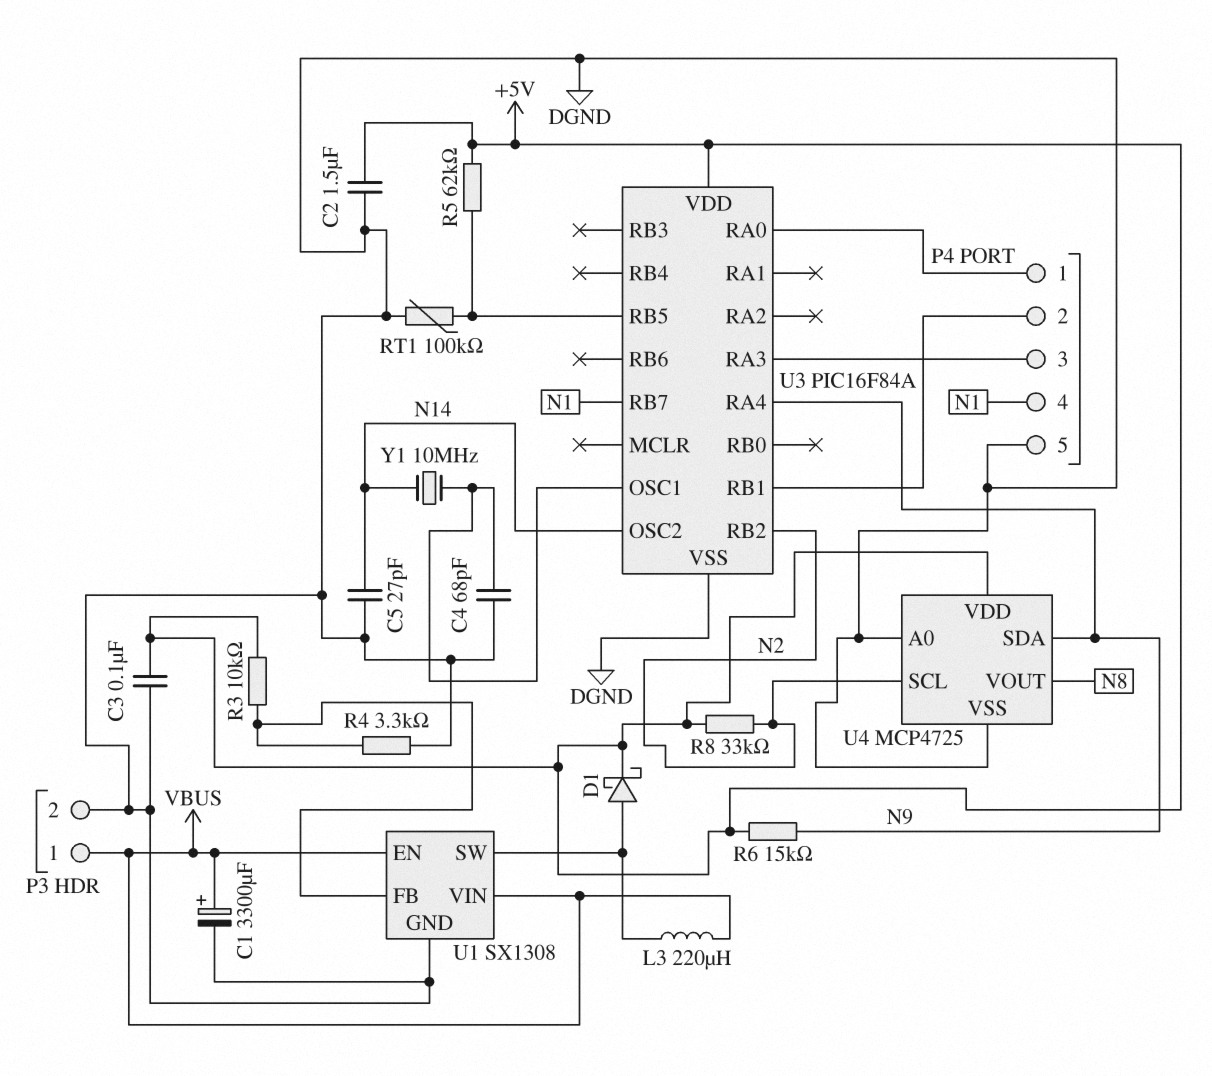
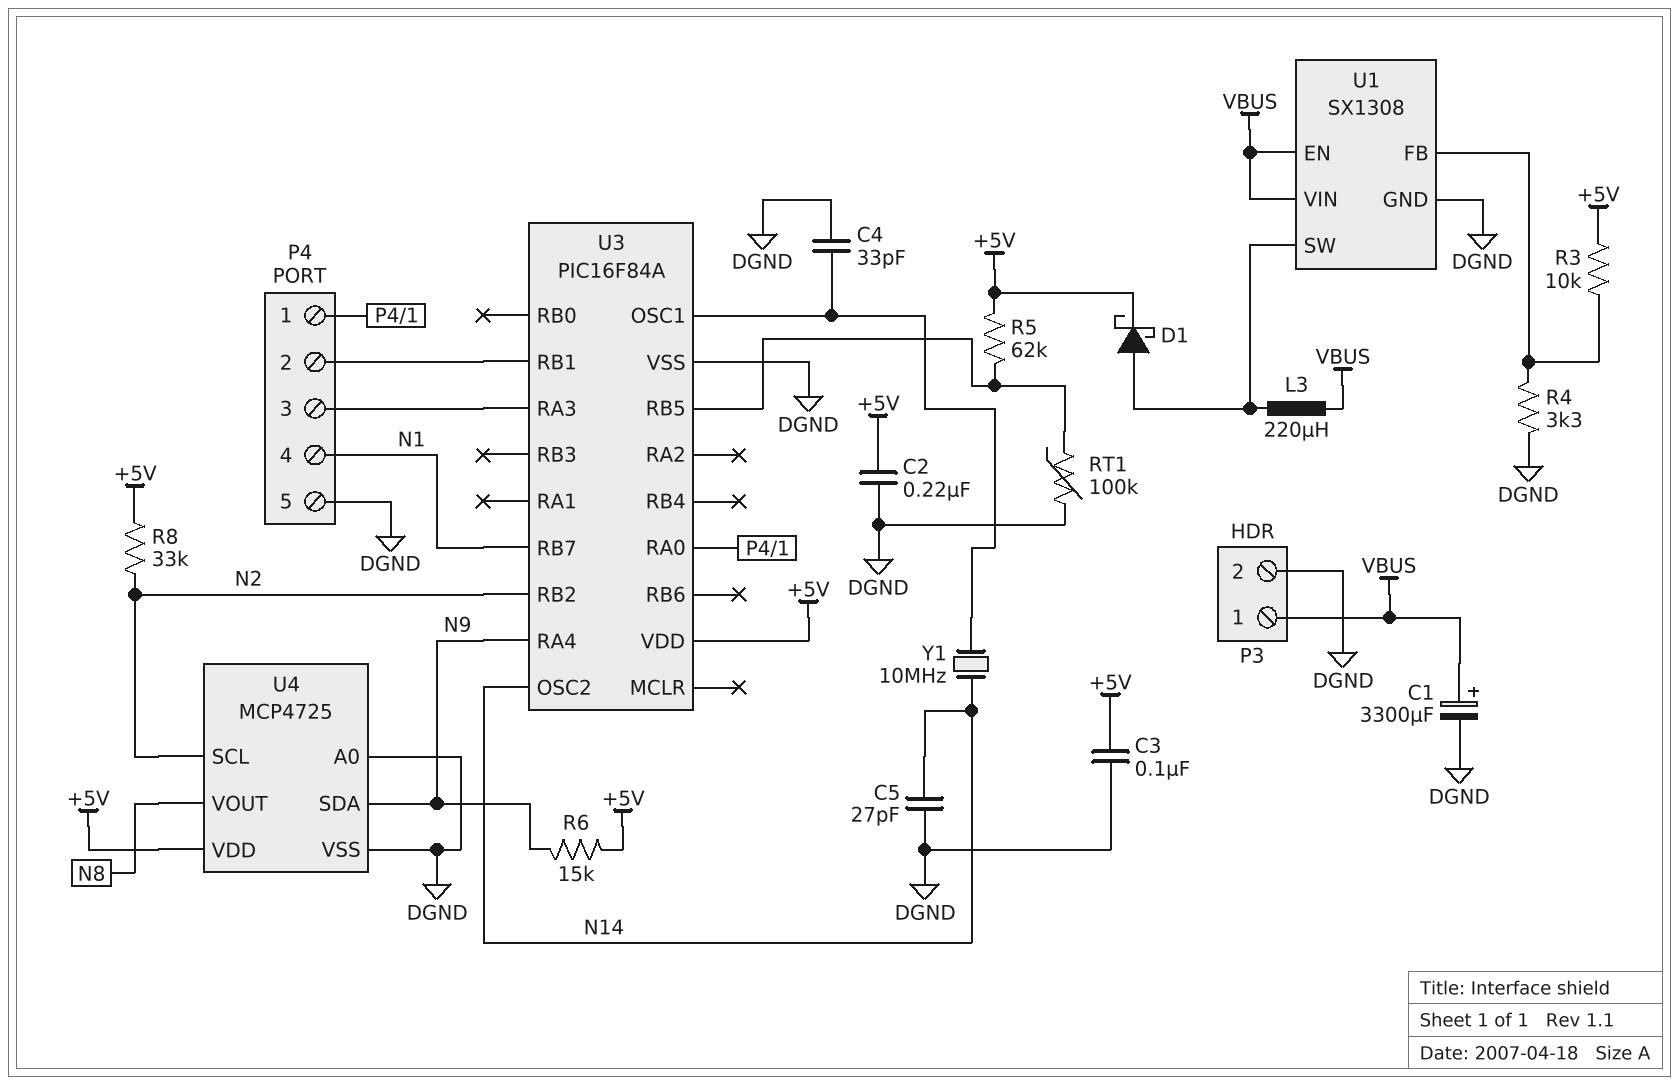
C2: 1.5uF (+5V, DGND) -> 220nF (+5V, DGND)
C4: 68pF (DGND, U3/OSC1) -> 33pF (DGND, U3/OSC1)

